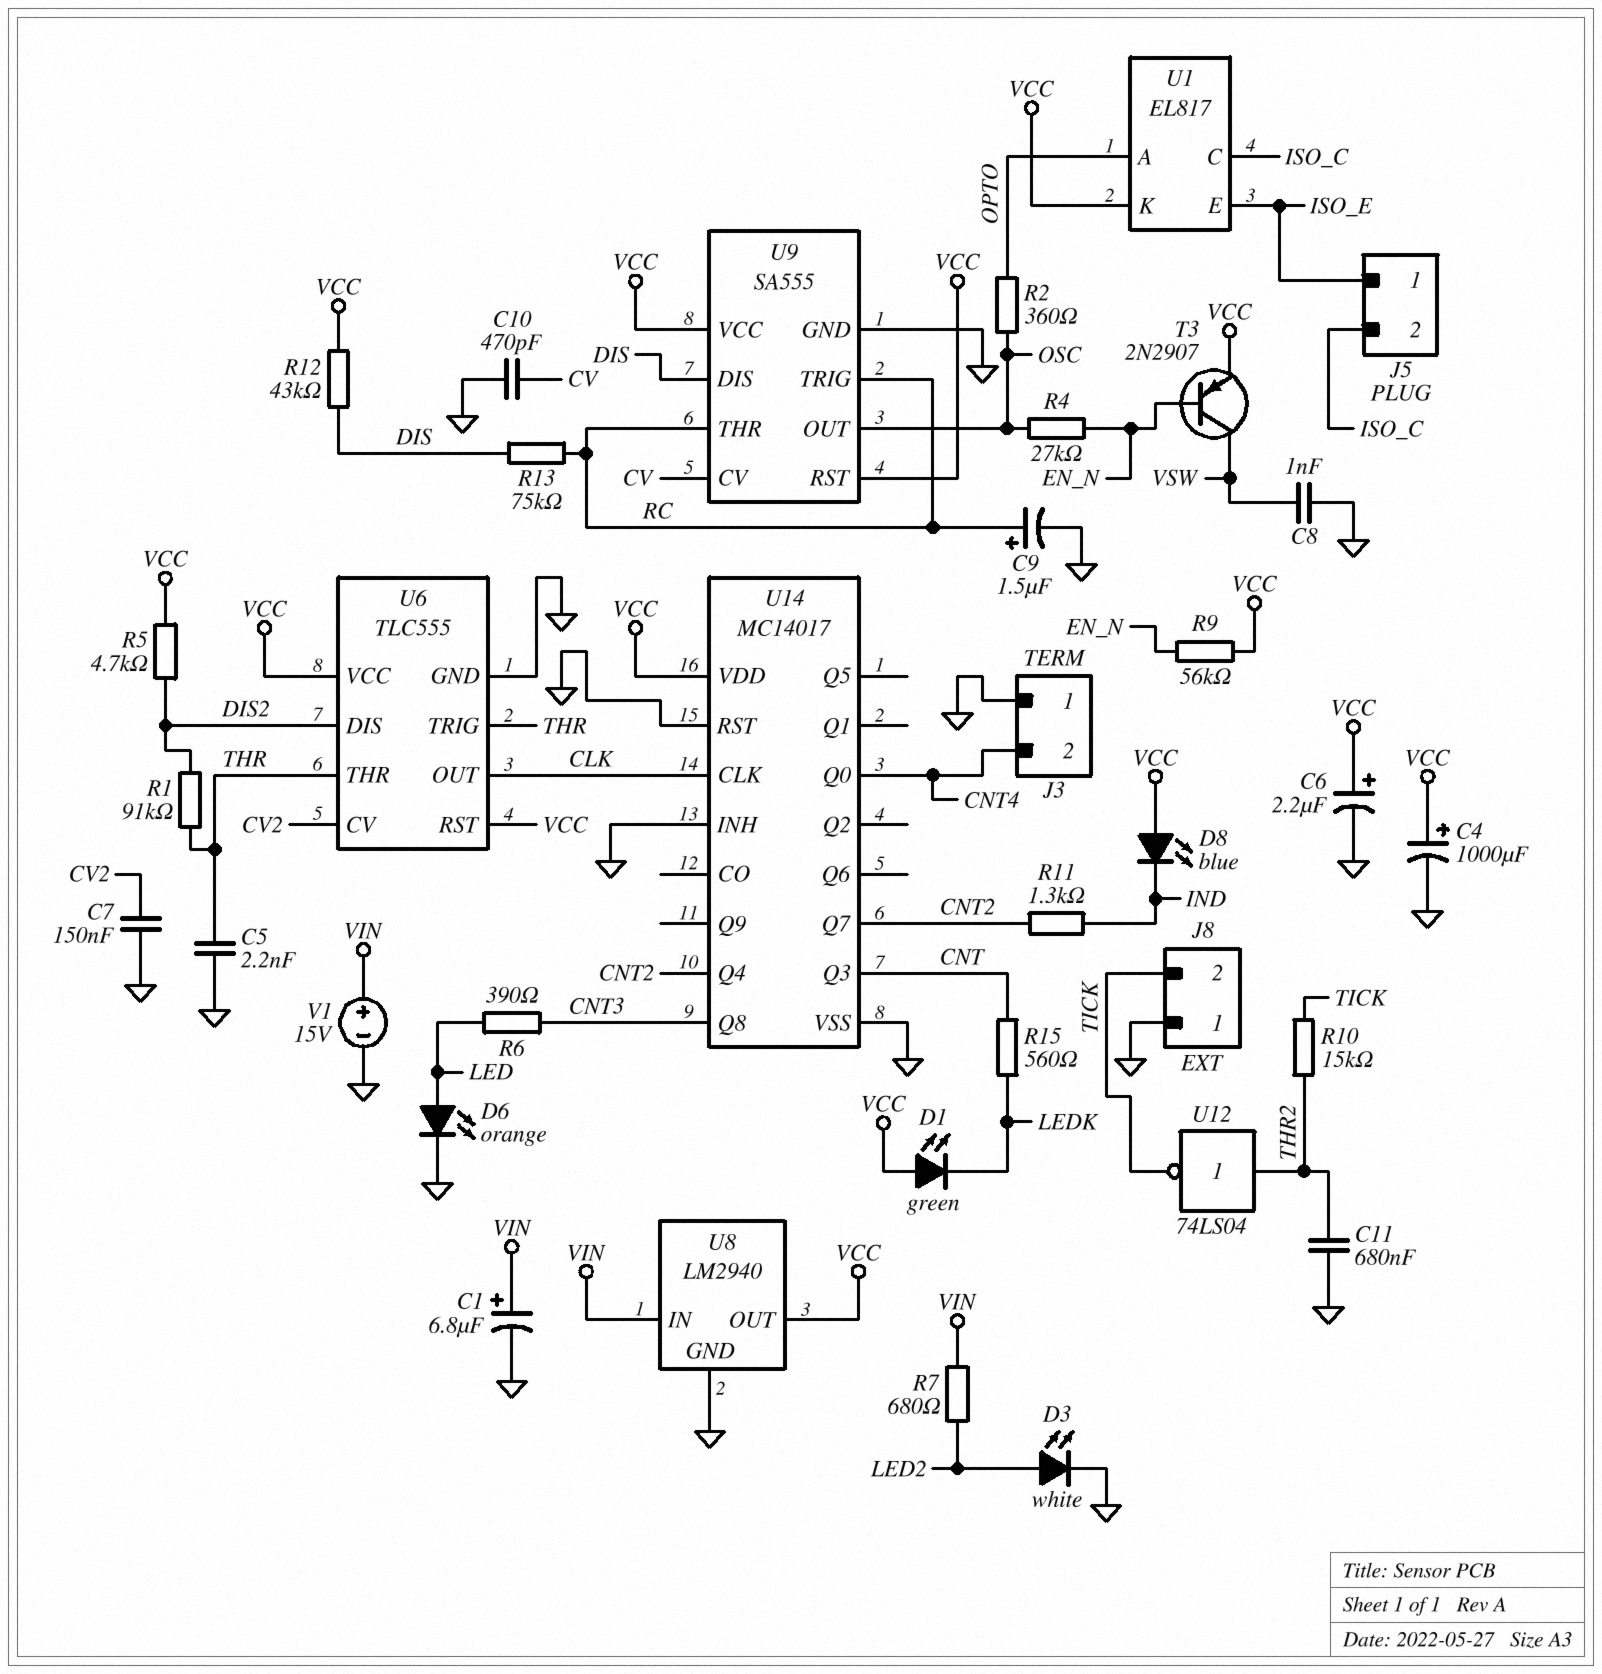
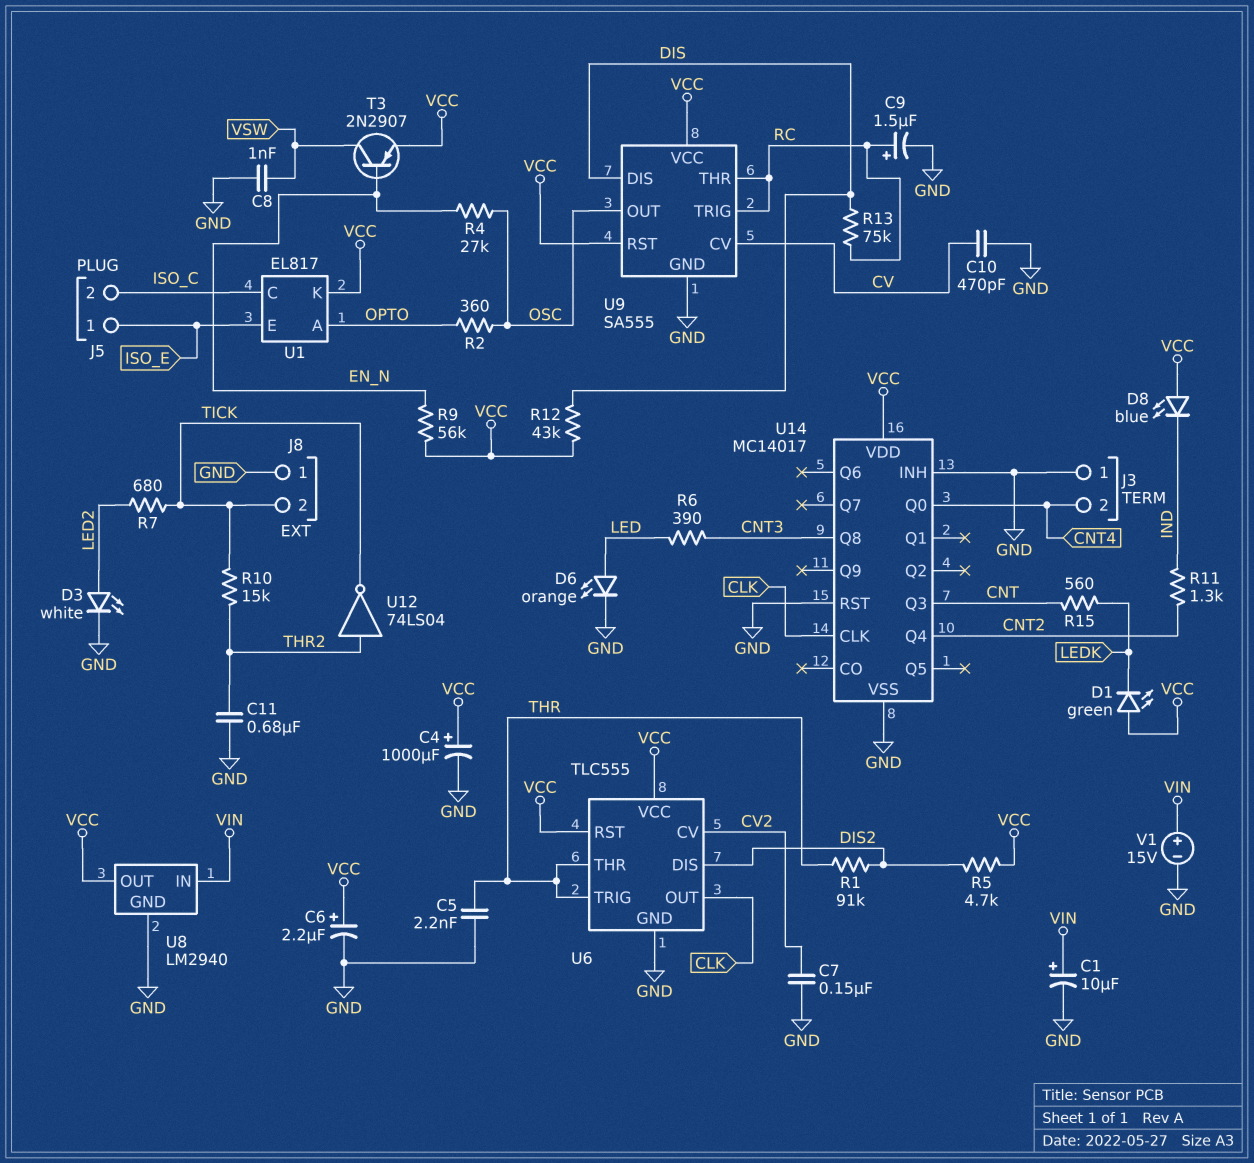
C1: 6.8uF (plus VIN, minus GND) -> 10uF (plus VIN, minus GND)
R7: 680 (LED2, VIN) -> 680 (LED2, TICK)
U14 pin Q7: CNT2 -> none

